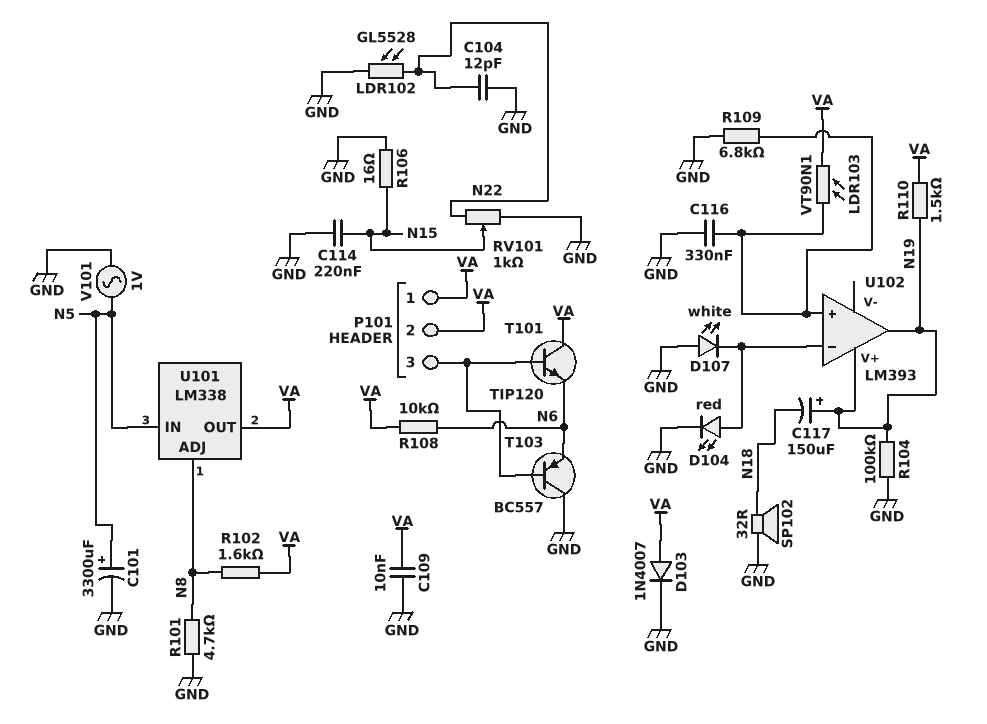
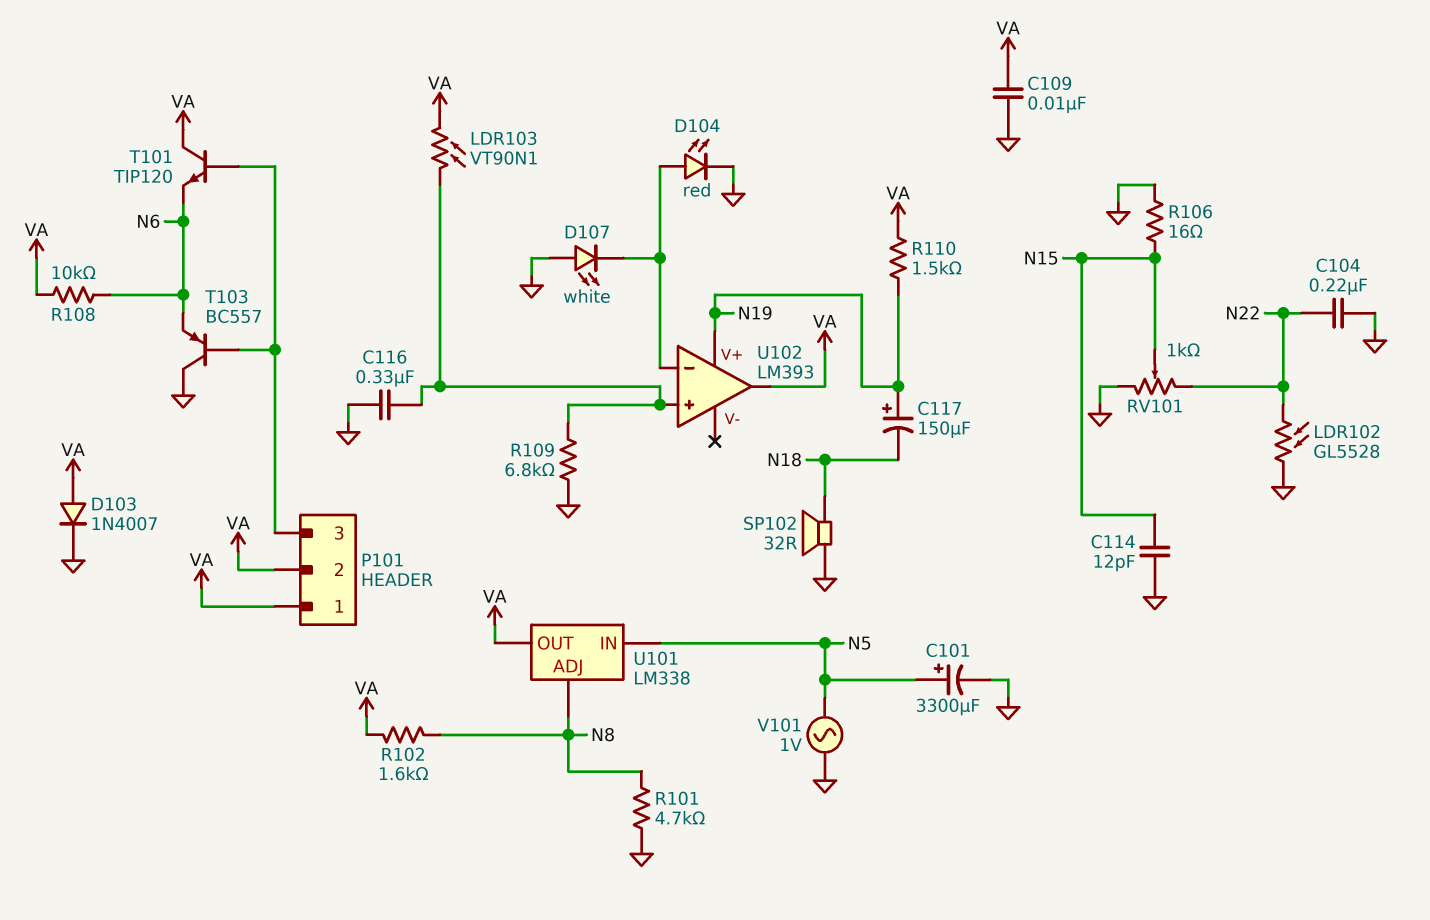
C104: 12pF (GND, N22) -> 220nF (GND, N22)
C114: 220nF (GND, N15) -> 12pF (GND, N15)
R104: 100k (GND, N19) -> none
U102 pin out: N19 -> VA

